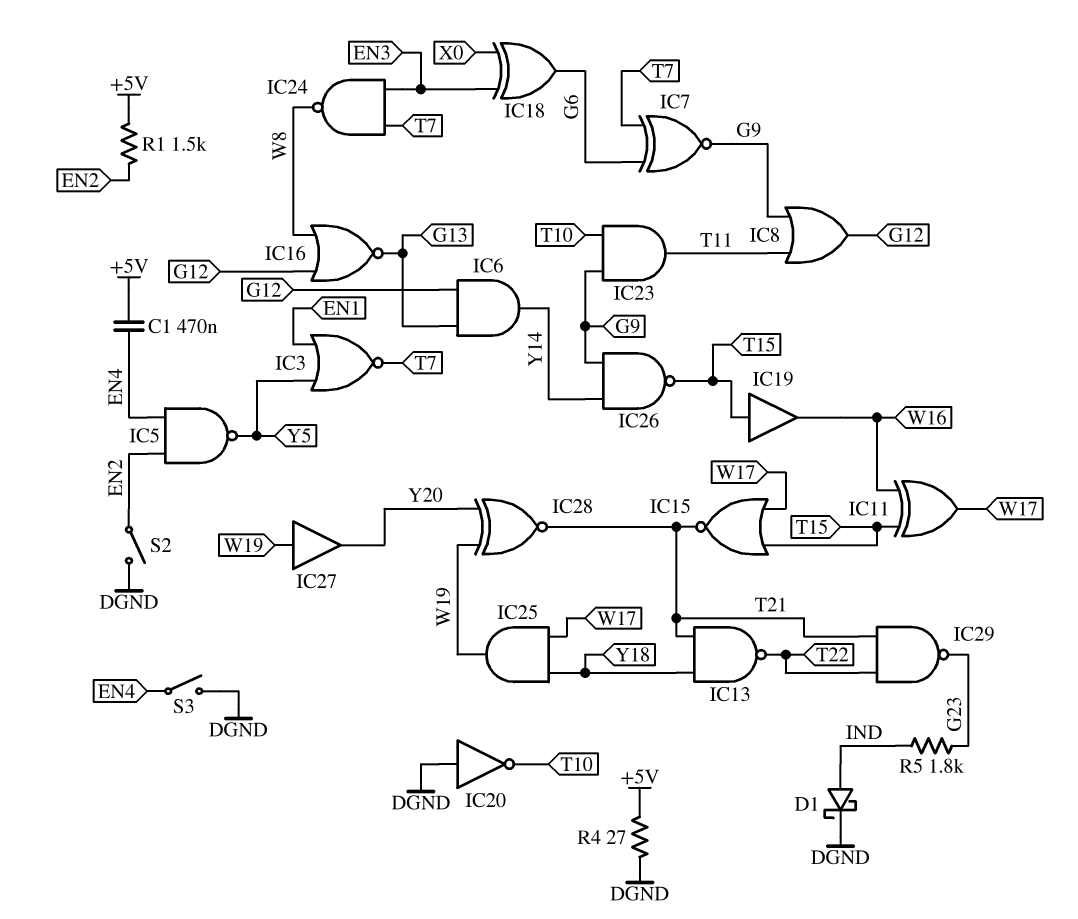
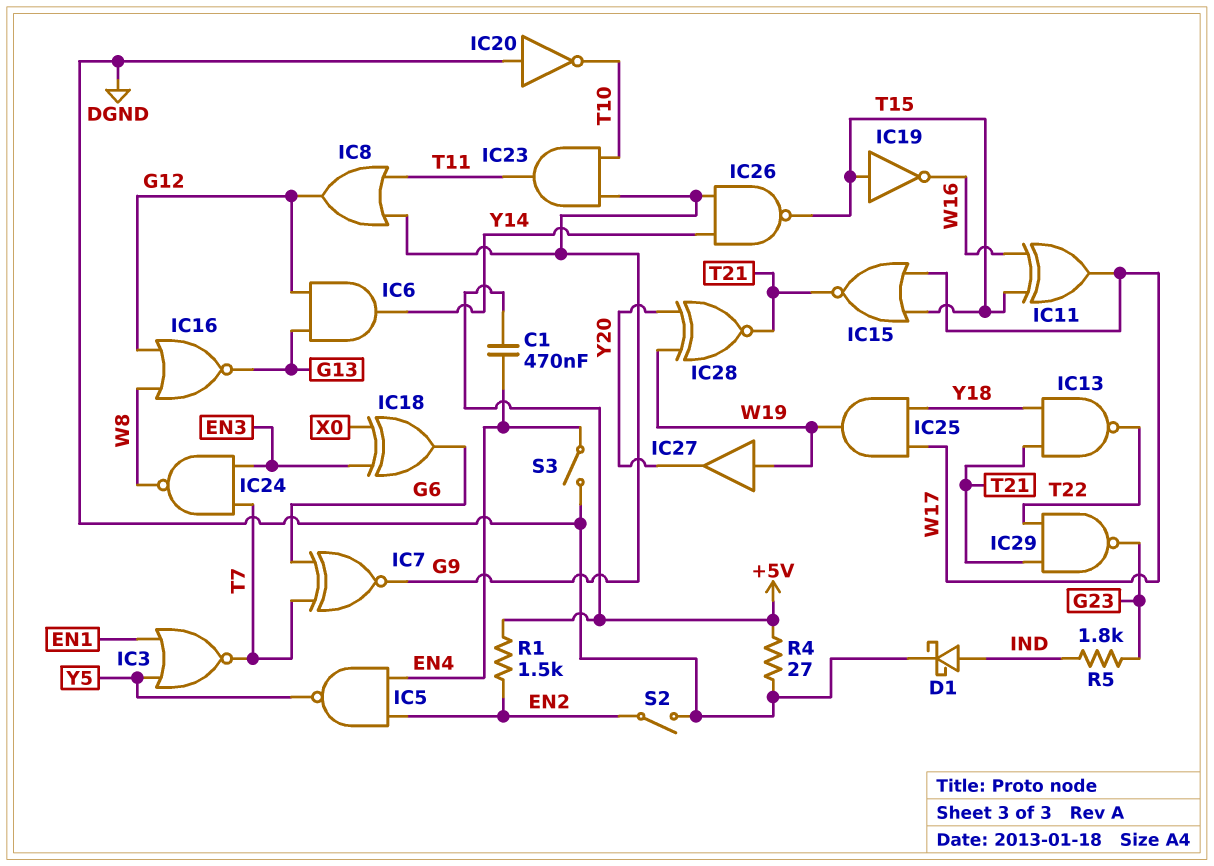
IC19: buffer (in T15, out W16) -> NOT (in T15, out W16)

